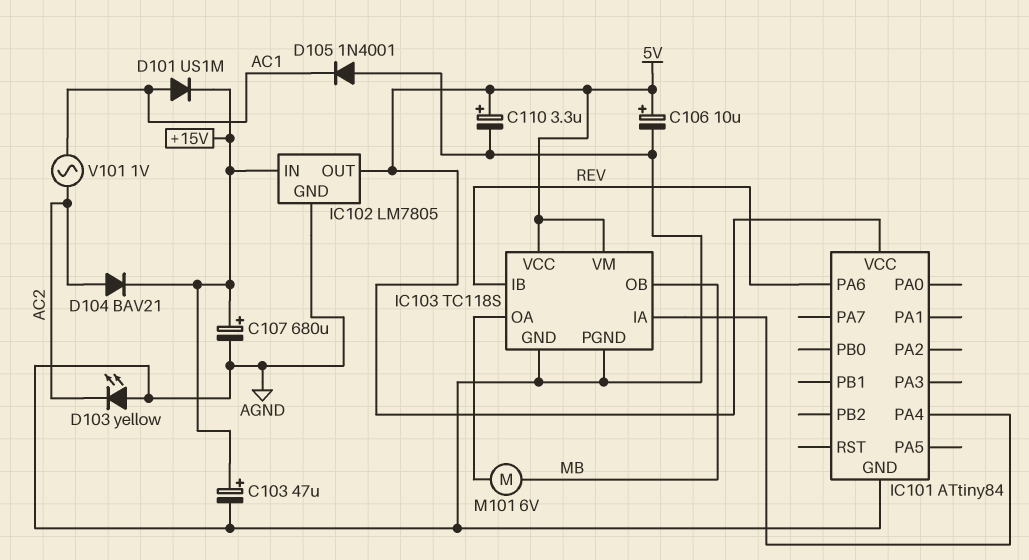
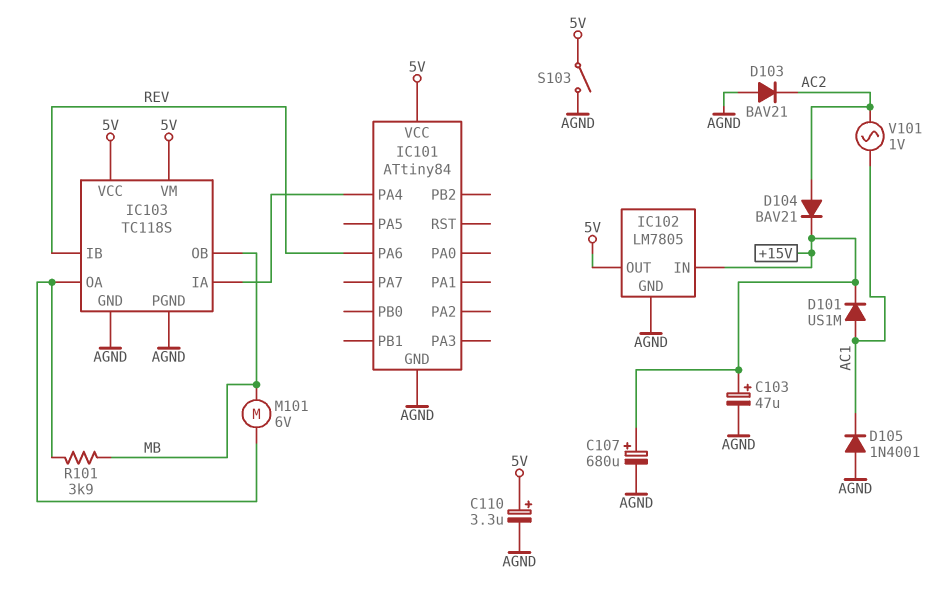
C106: 10uF (plus 5V, minus AGND) -> none
D103: LED yellow (A AGND, K AC2) -> diode BAV21 (A AGND, K AC2)
R101: none -> 3.9k (IC103/OA, MB)
S103: none -> switch (5V, AGND)

